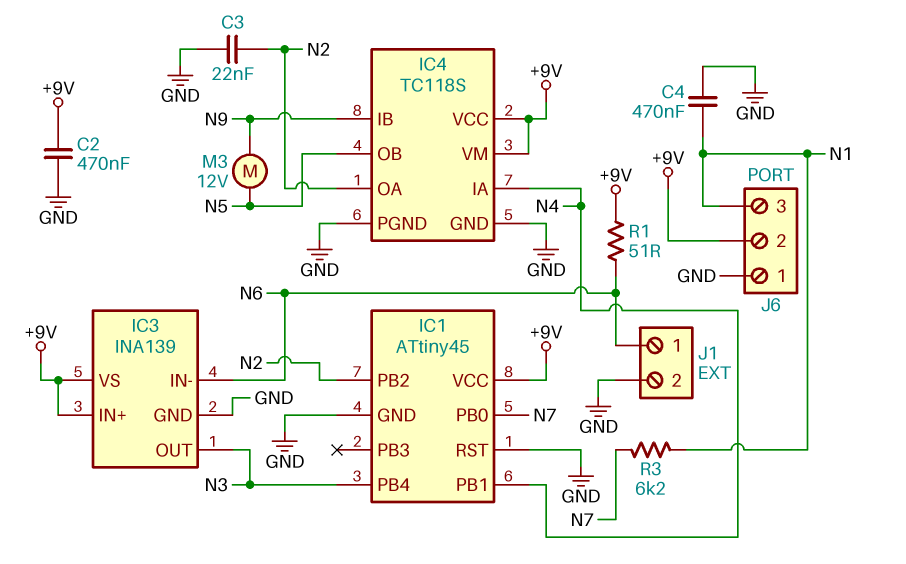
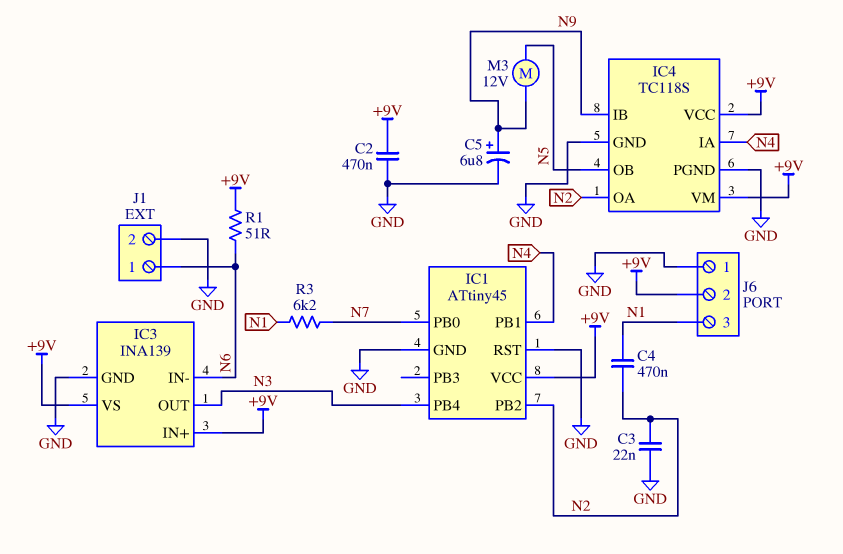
C4: 470nF (GND, N1) -> 470nF (N1, N2)
C5: none -> 6.8uF (plus N9, minus GND)

